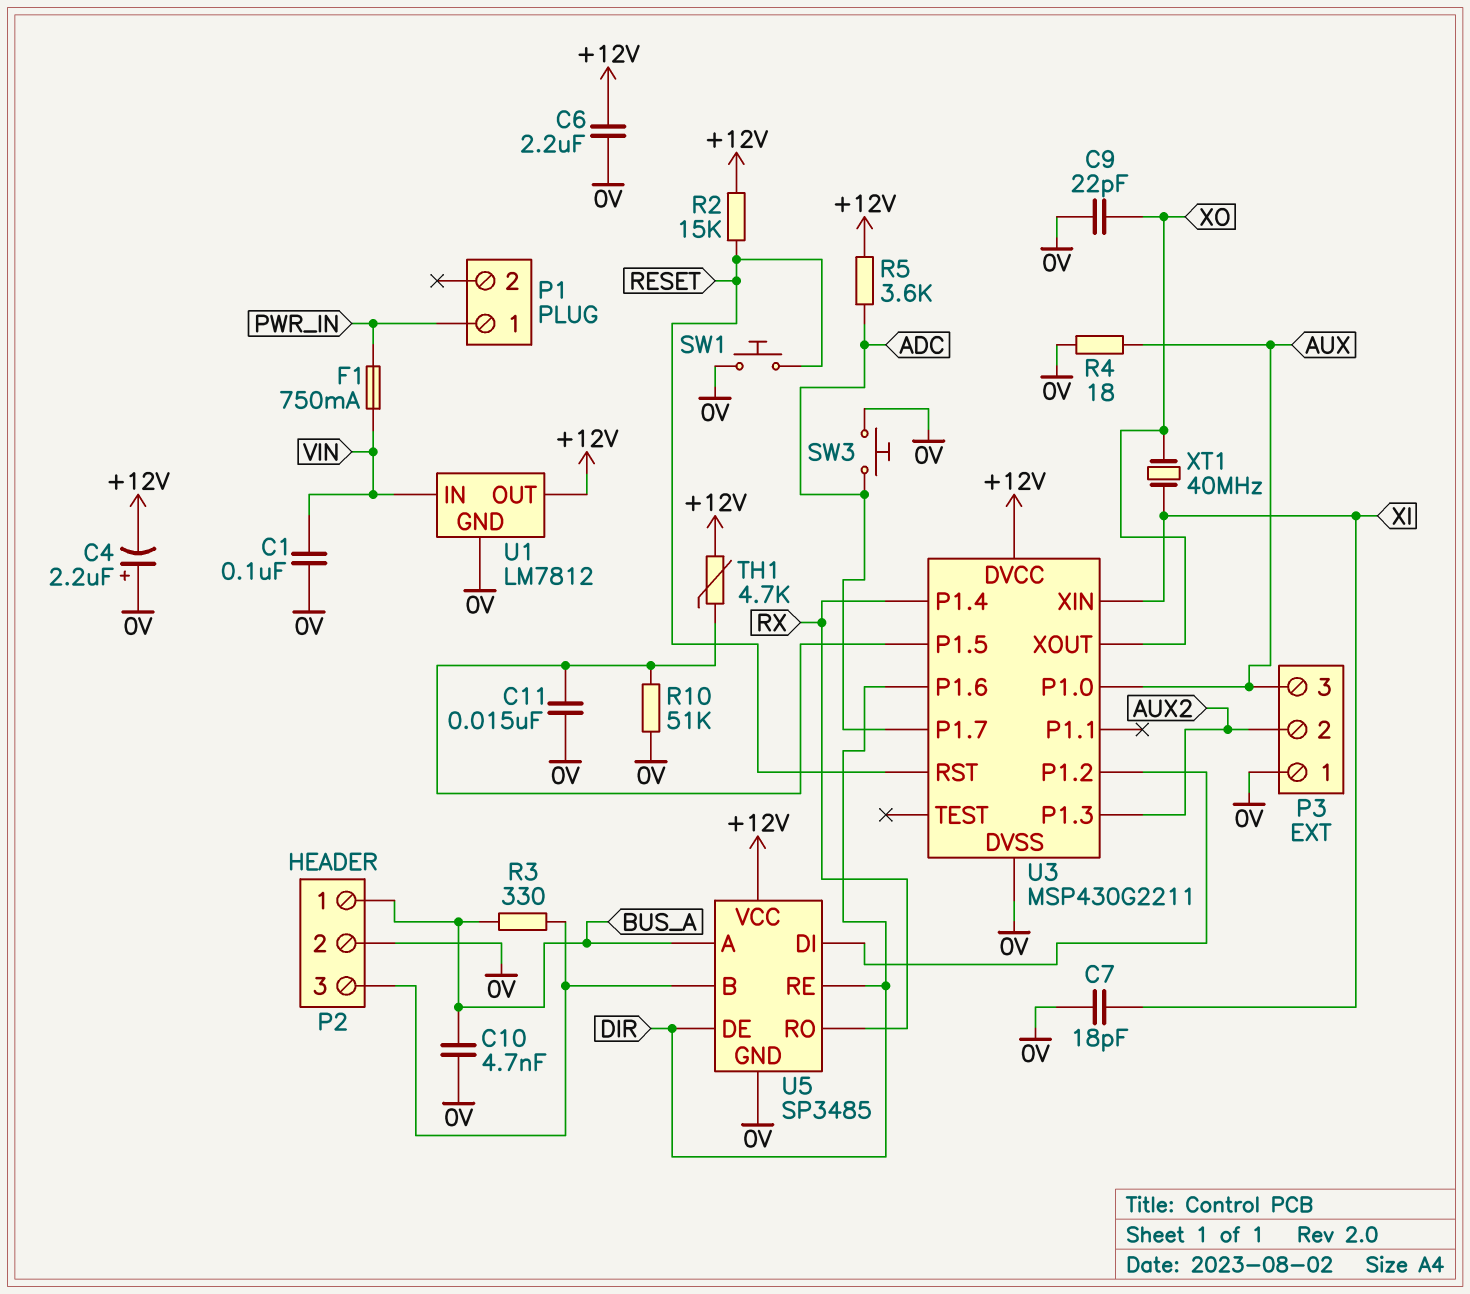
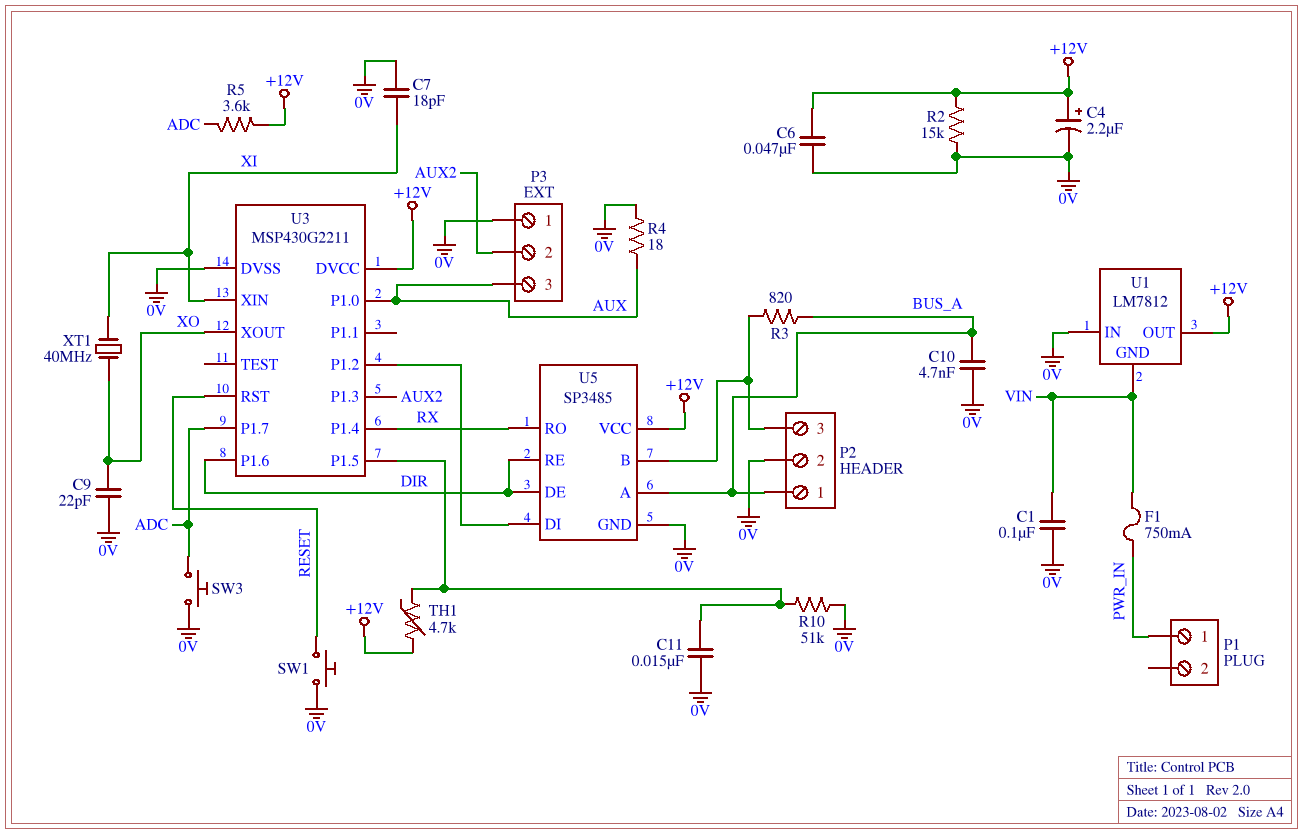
C4: 2.2uF (plus 0V, minus +12V) -> 2.2uF (plus +12V, minus 0V)
C6: 2.2uF (+12V, 0V) -> 47nF (+12V, 0V)
R2: 15k (+12V, RESET) -> 15k (+12V, 0V)
R3: 330 (BUS_A, P2/3) -> 820 (BUS_A, P2/3)
U1 pin GND: 0V -> VIN
U1 pin IN: VIN -> 0V

